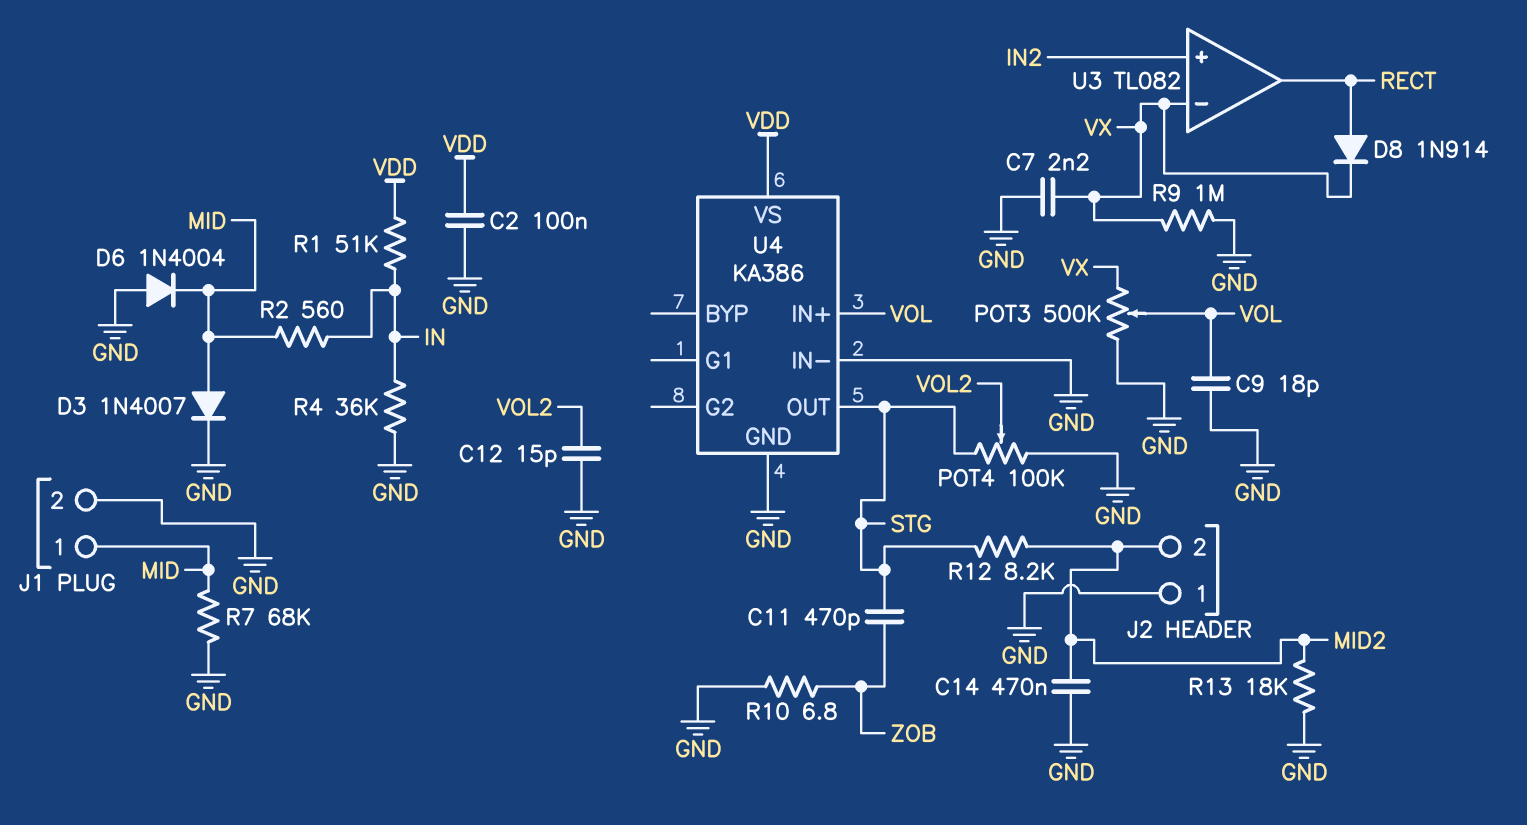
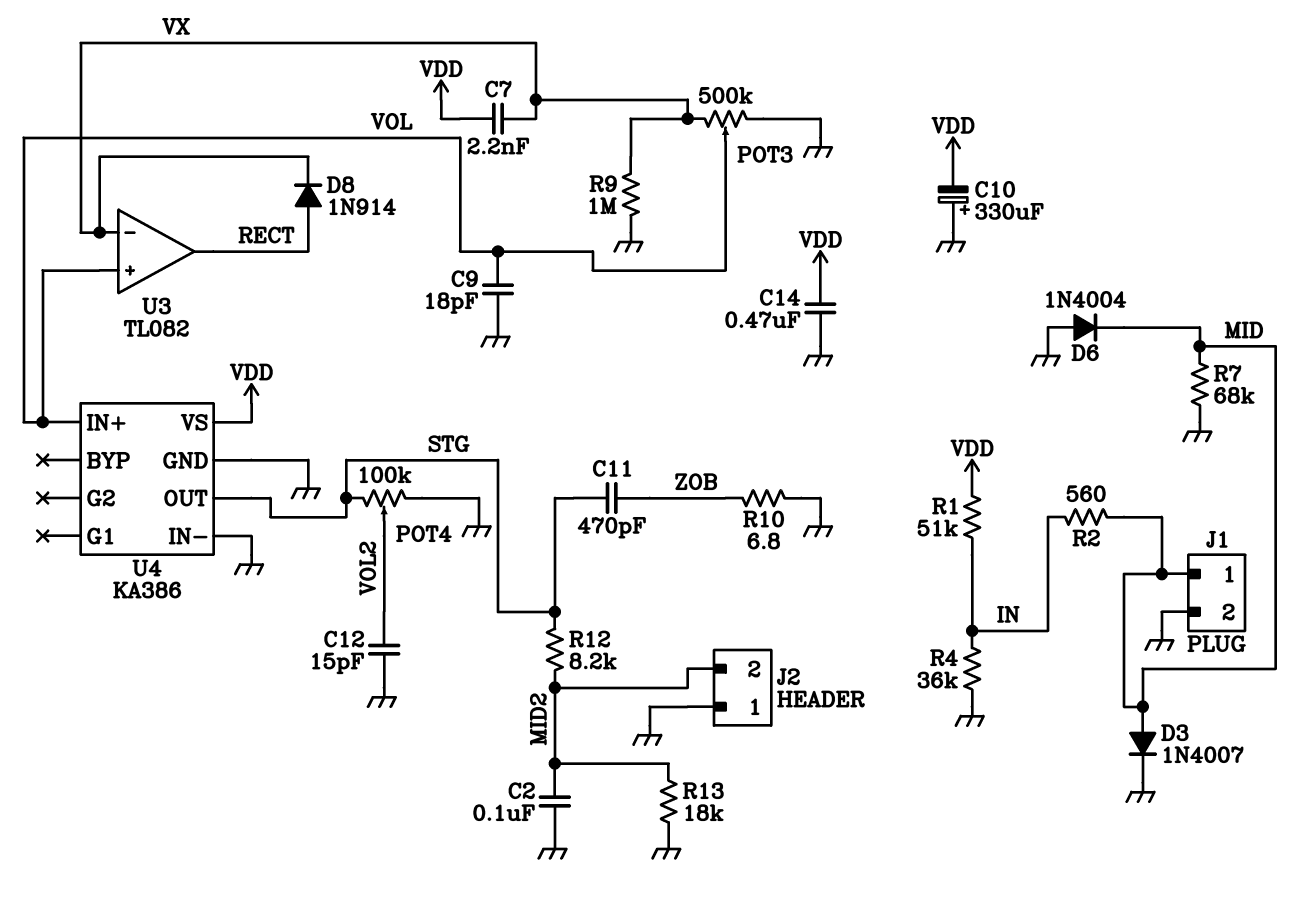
C2: 100nF (GND, VDD) -> 100nF (GND, MID2)
C7: 2.2nF (GND, VX) -> 2.2nF (VDD, VX)
C10: none -> 330uF (plus GND, minus VDD)
C14: 470nF (GND, MID2) -> 470nF (GND, VDD)
U3 pin in+: IN2 -> VOL

